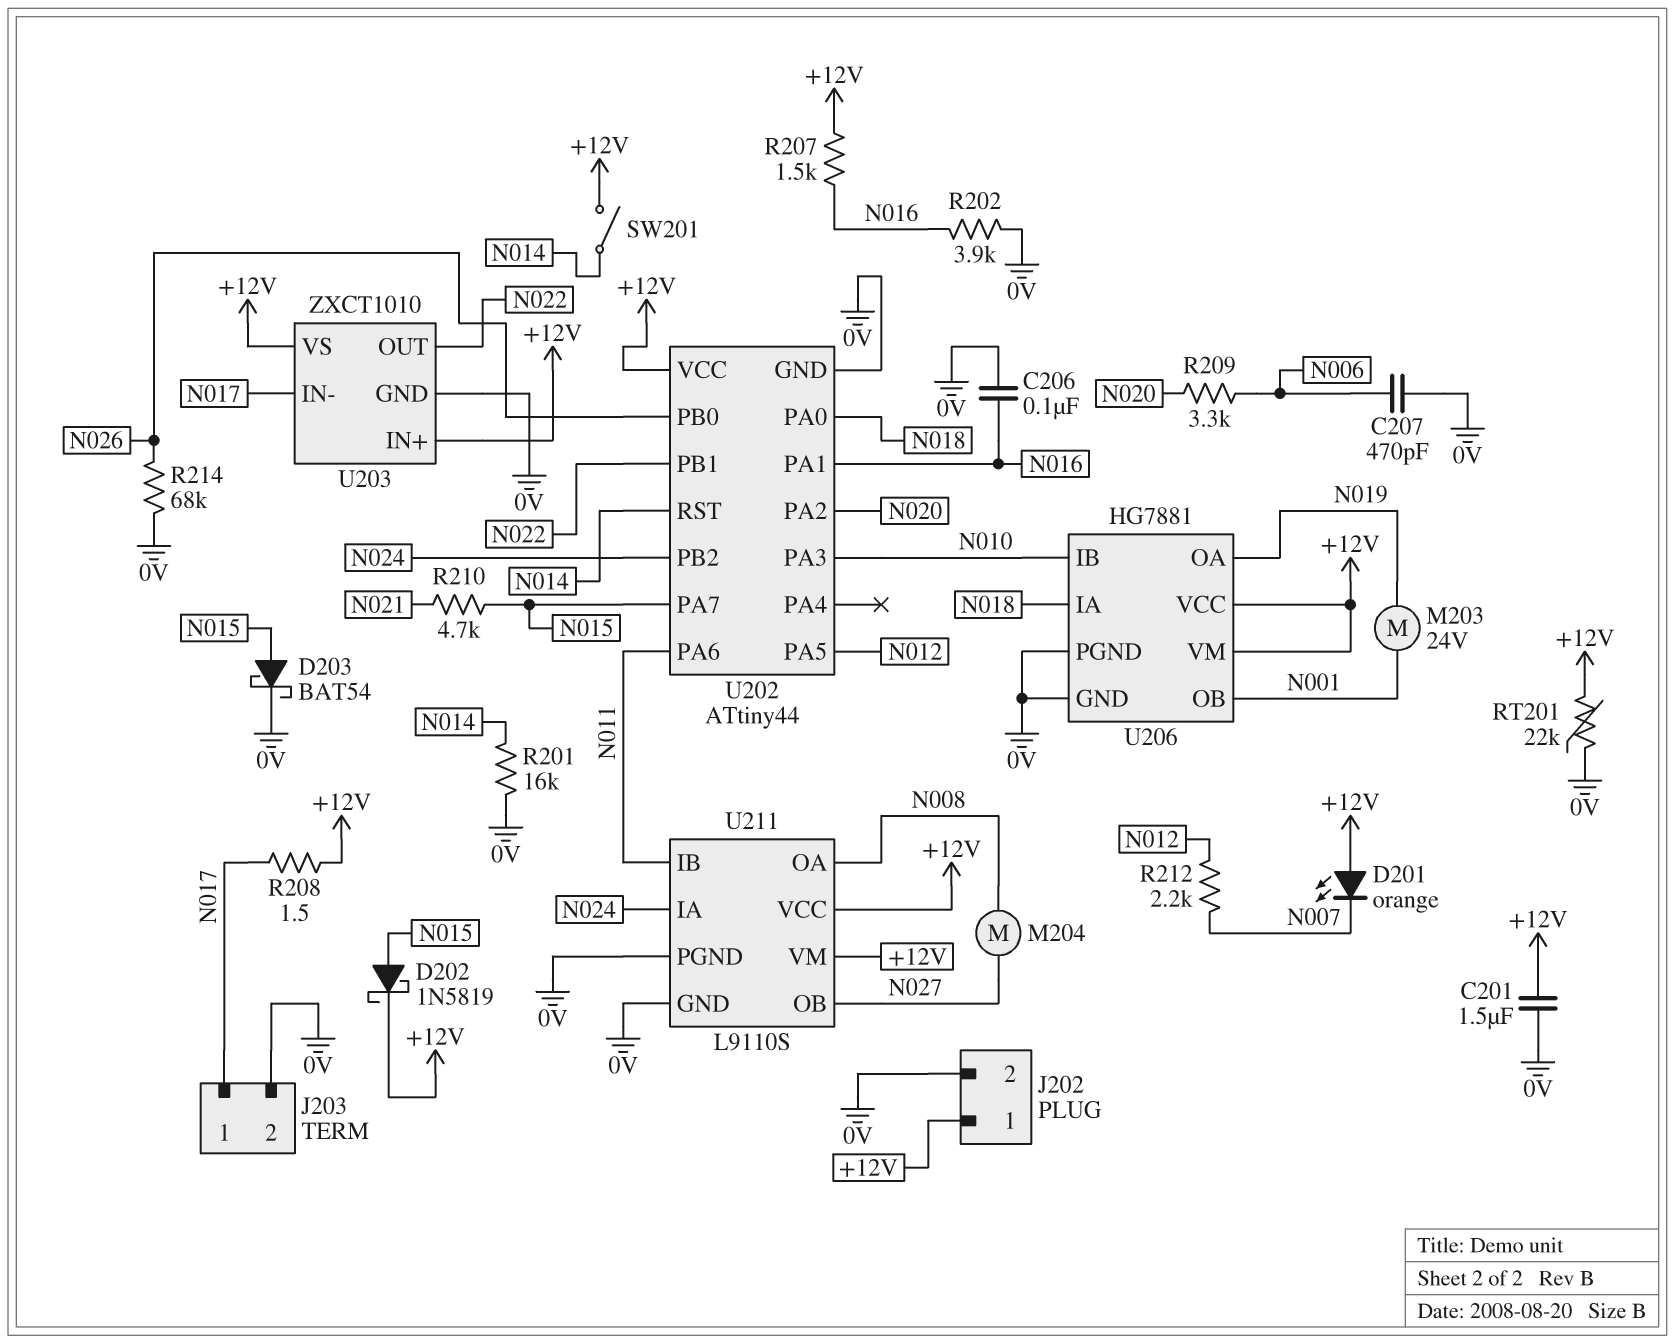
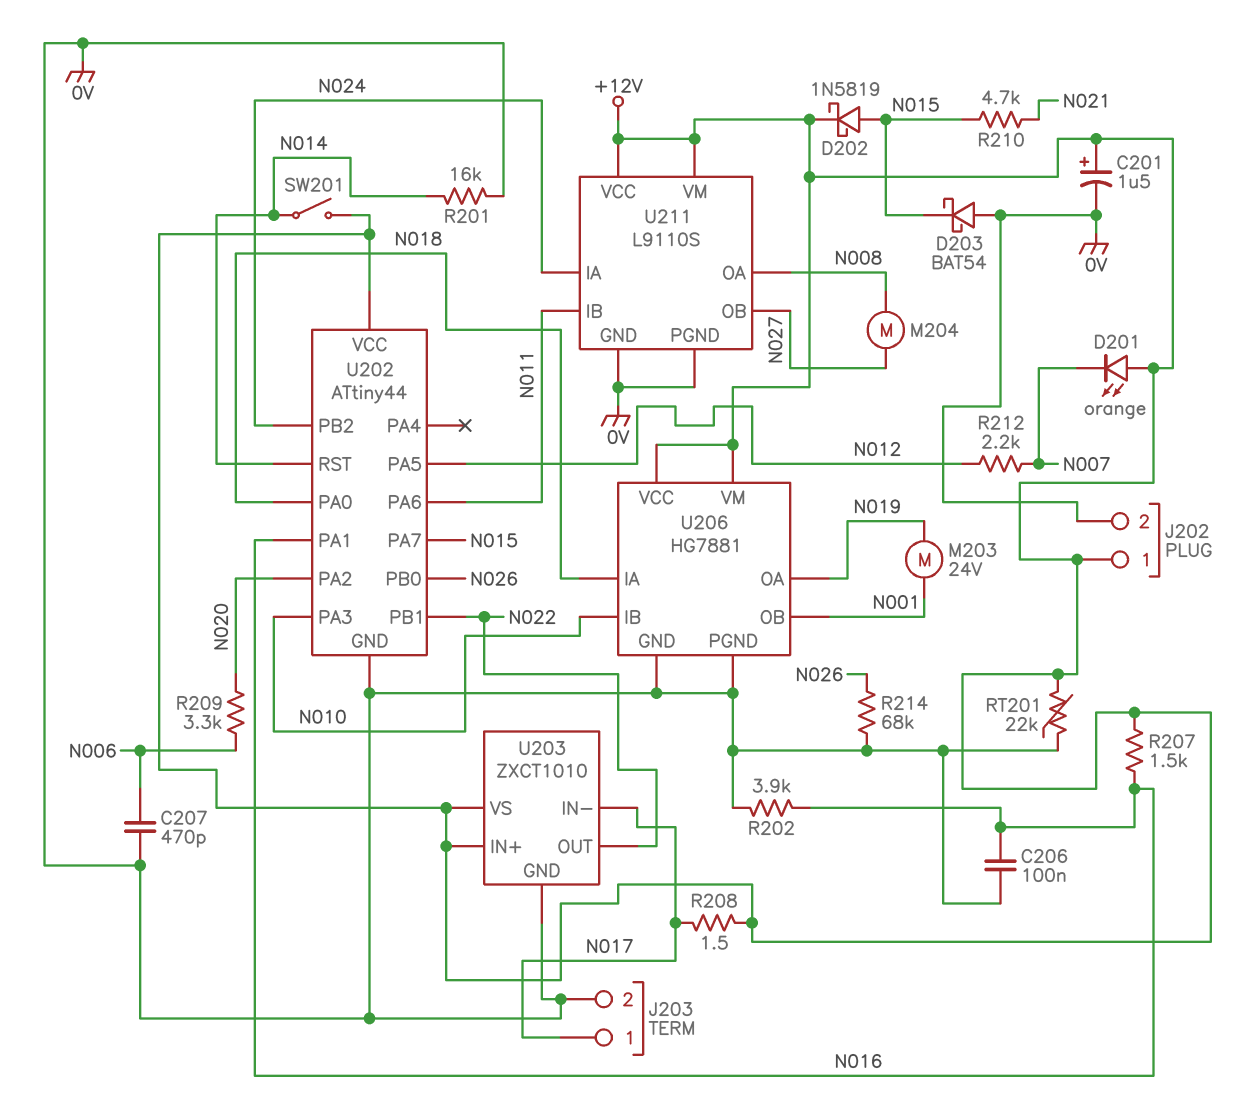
C201: 1.5uF (+12V, 0V) -> 1.5uF (plus +12V, minus 0V)
D203: schottky BAT54 (A N015, K 0V) -> schottky BAT54 (A 0V, K N015)

